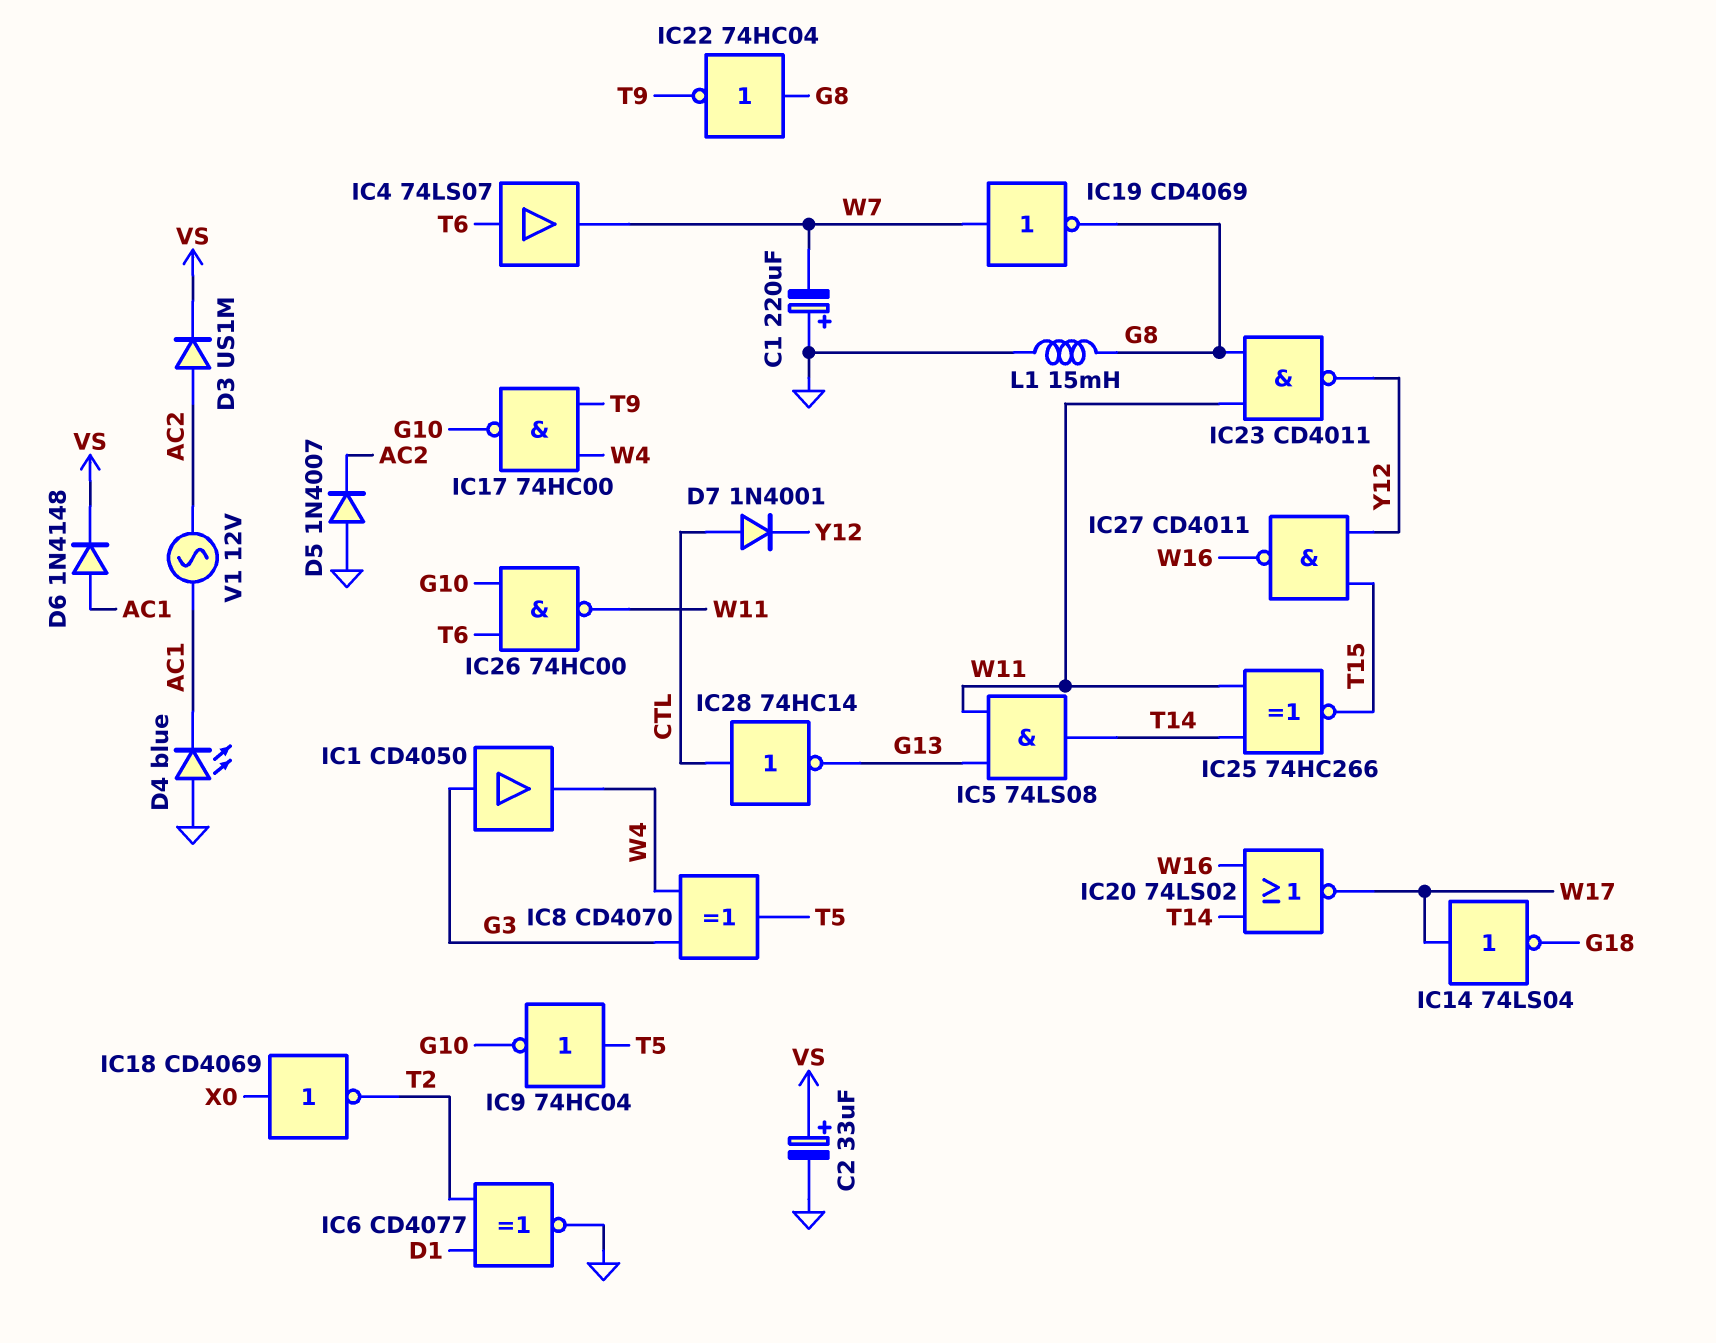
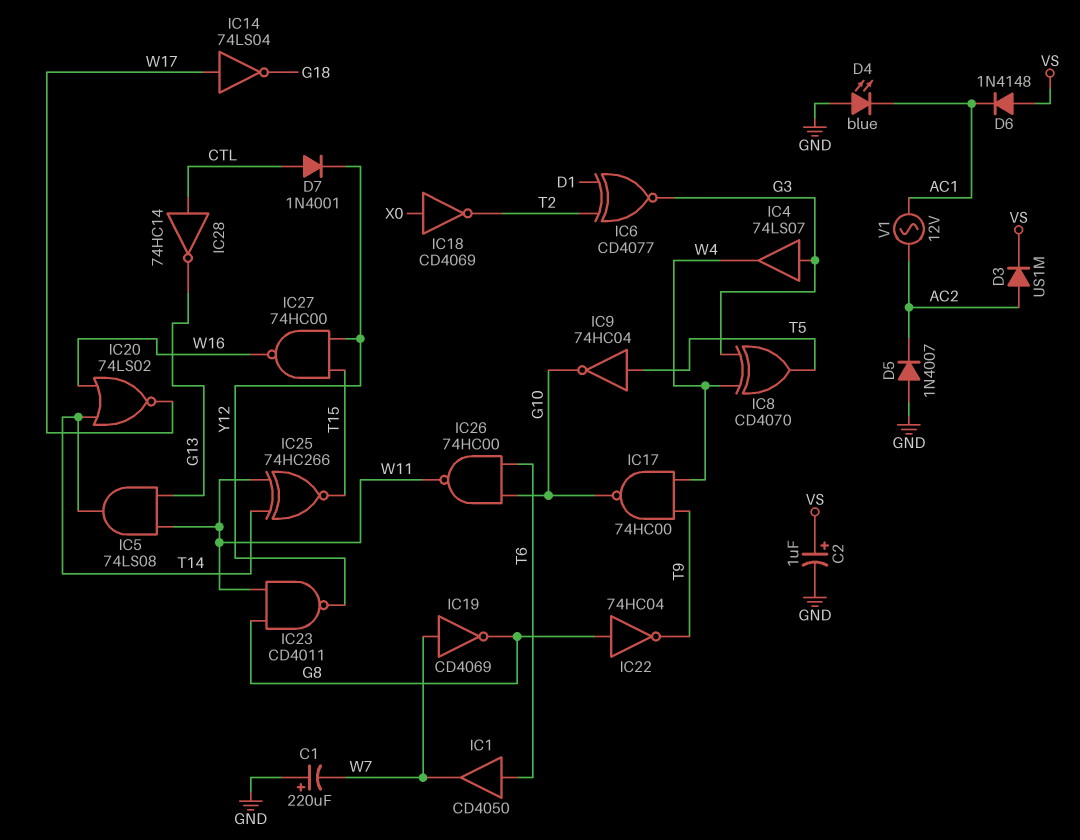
C2: 33uF (plus VS, minus GND) -> 1uF (plus VS, minus GND)
D6: diode 1N4148 (A AC1, K VS) -> diode 1N4148 (A VS, K AC1)
IC1: buffer CD4050 (in G3, out W4) -> buffer CD4050 (in T6, out W7)
IC4: buffer 74LS07 (in T6, out W7) -> buffer 74LS07 (in G3, out W4)
IC6: XNOR CD4077 (in D1, in T2, out GND) -> XNOR CD4077 (in D1, in T2, out G3)
IC27: NAND CD4011 (in T15, in Y12, out W16) -> NAND 74HC00 (in T15, in Y12, out W16)
L1: 15mH (G8, GND) -> none

